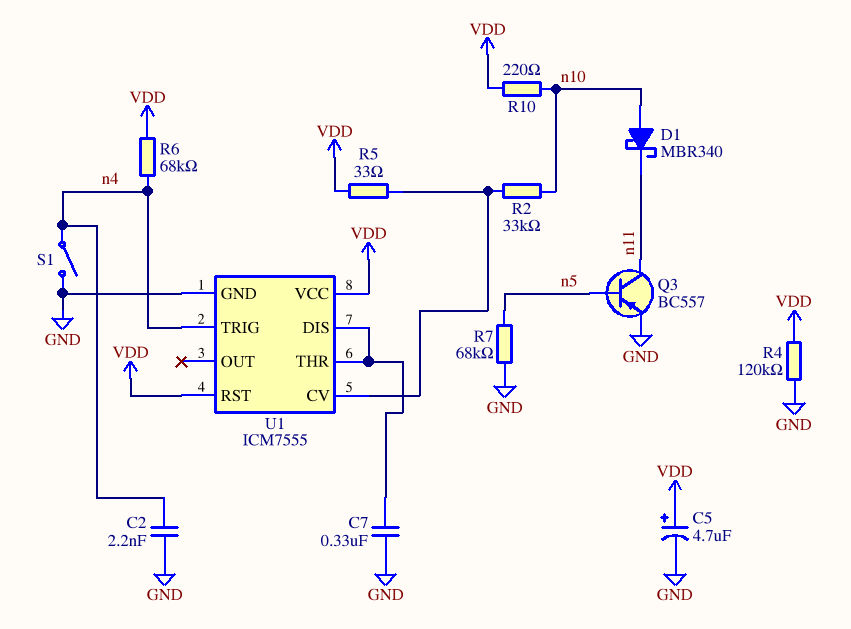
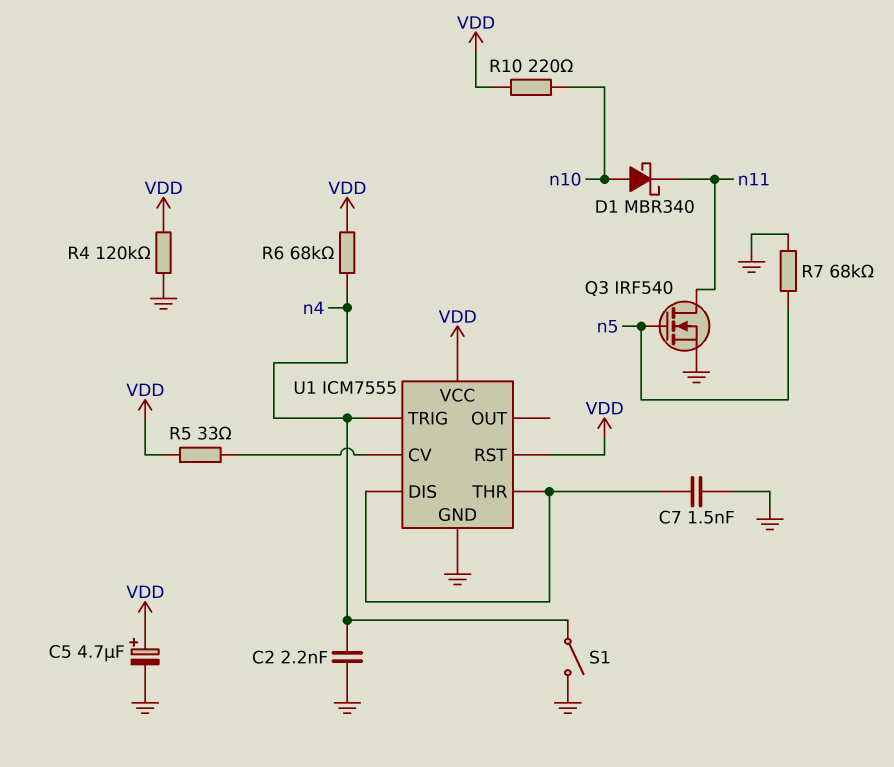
C7: 330nF (GND, U1/DIS) -> 1.5nF (GND, U1/DIS)
Q3: PNP BC557 (B n5, C n11, E GND) -> NMOS IRF540 (G n5, D n11, S GND)
R2: 33k (U1/CV, n10) -> none

